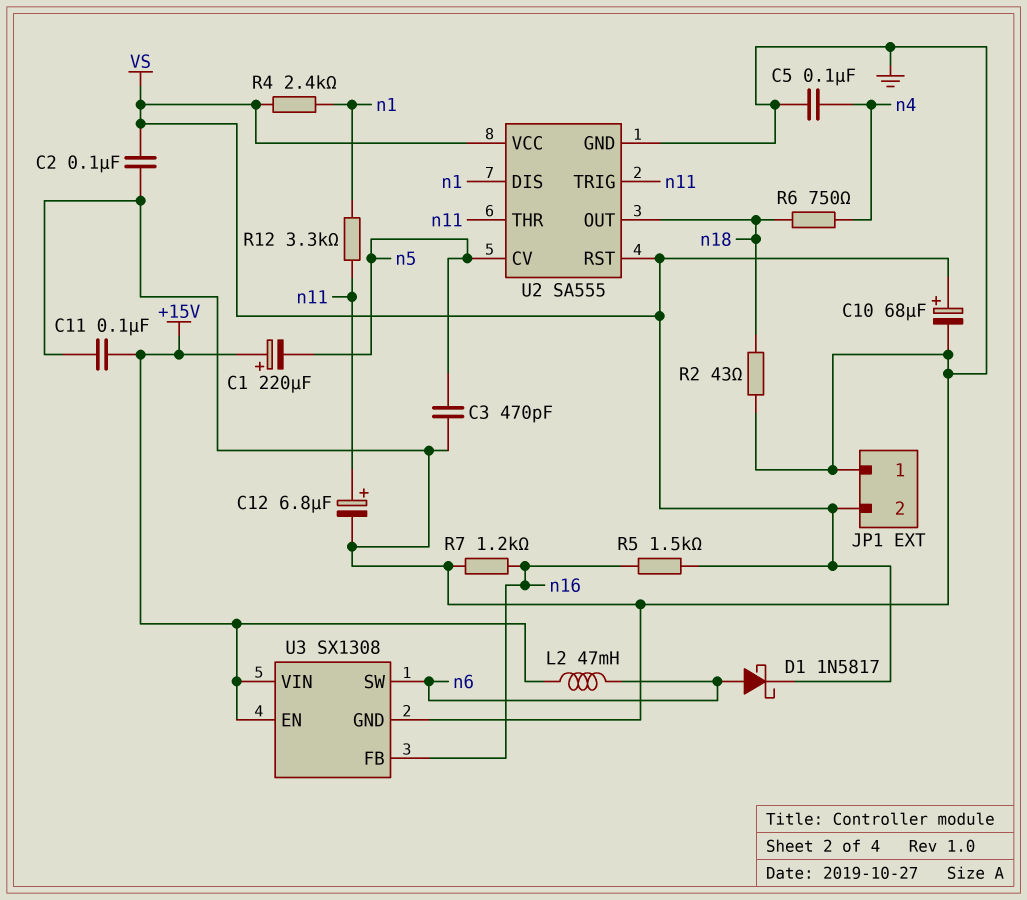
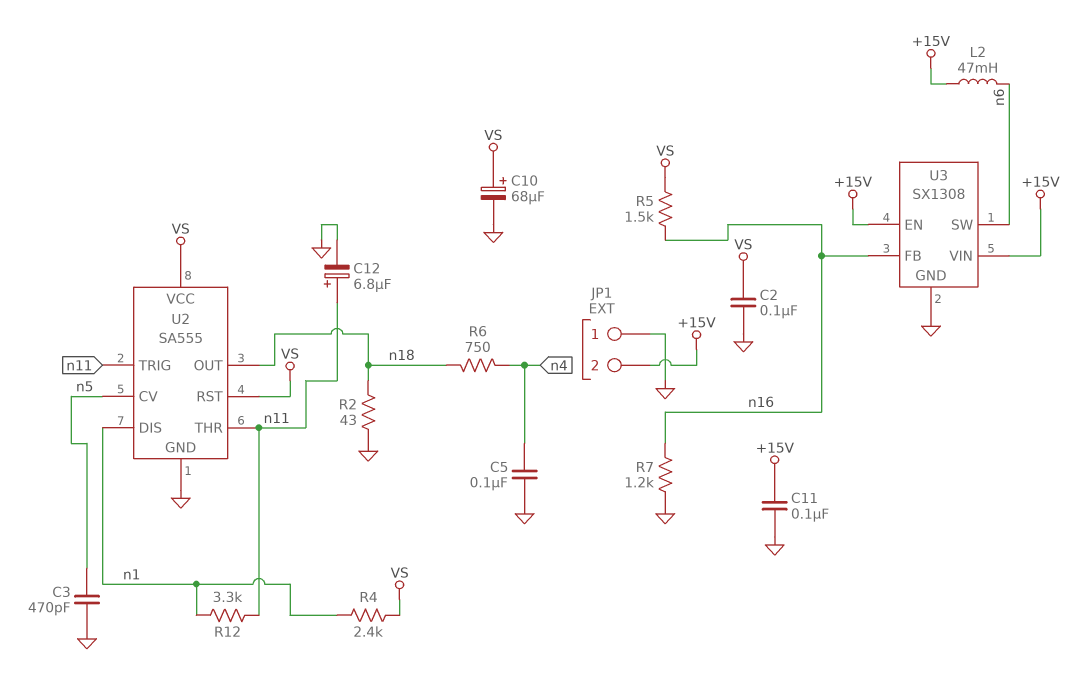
C1: 220uF (plus +15V, minus n5) -> none
D1: schottky 1N5817 (A n6, K VS) -> none
JP1 pin 2: VS -> +15V

